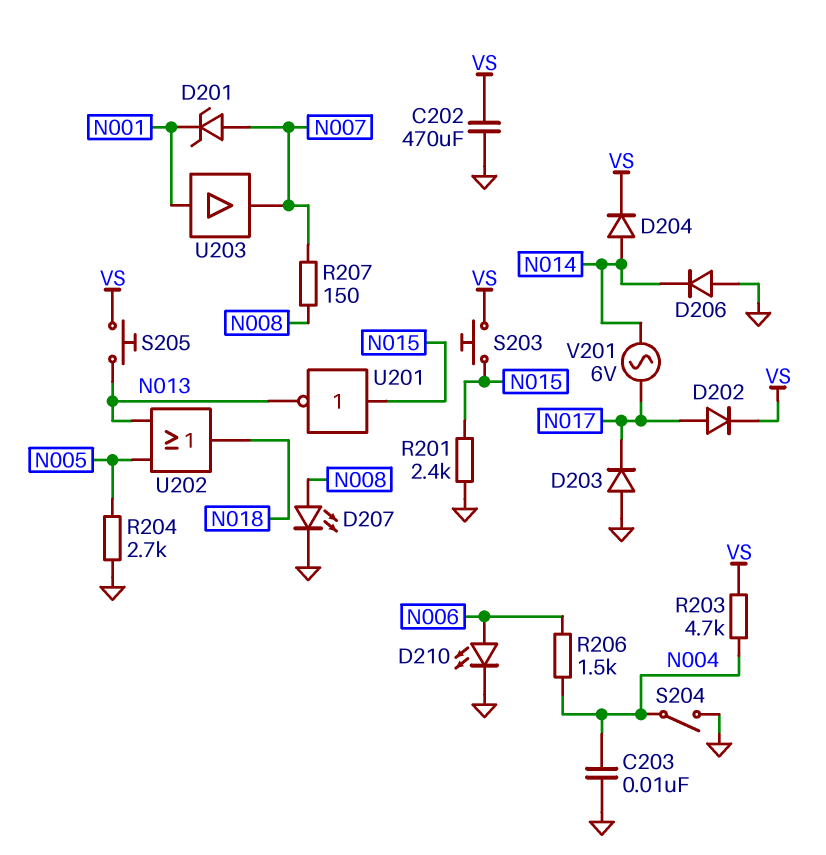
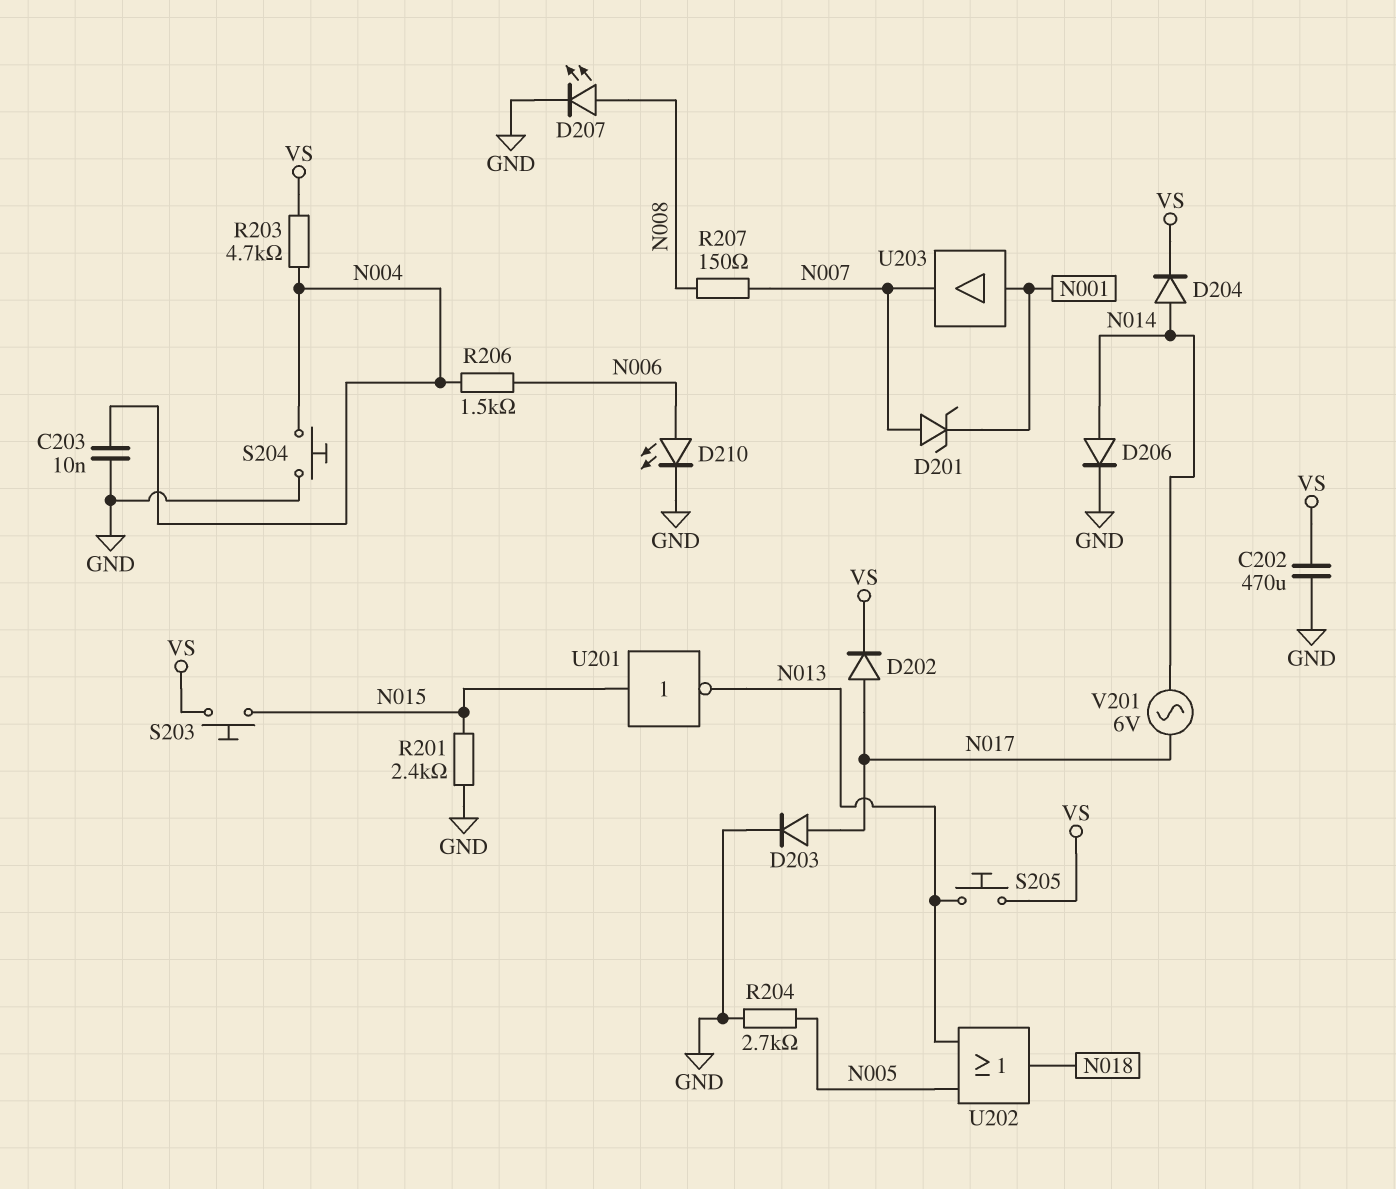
D203: diode (A GND, K N017) -> diode (A N017, K GND)
D206: diode (A GND, K N014) -> diode (A N014, K GND)
S204: switch (GND, N004) -> button (GND, N004)

